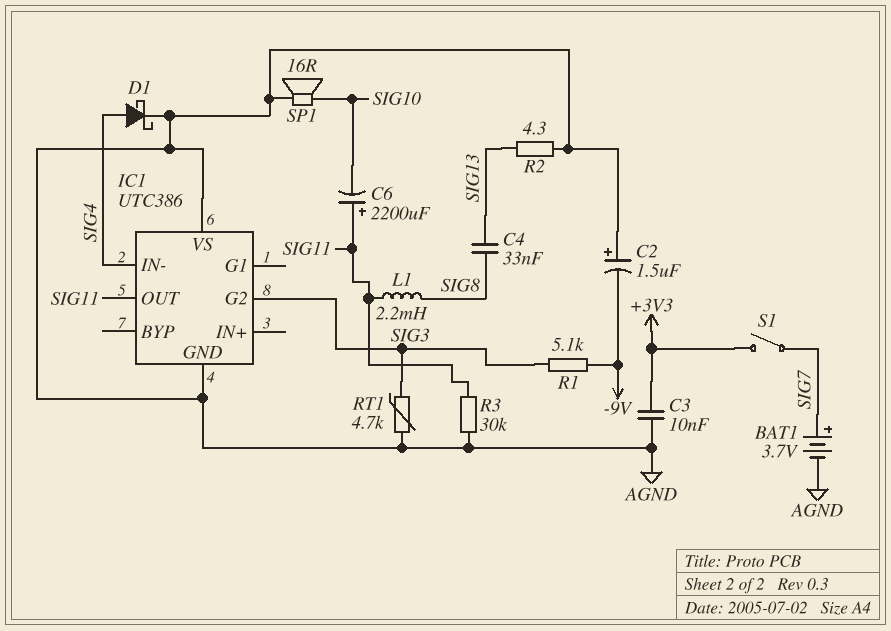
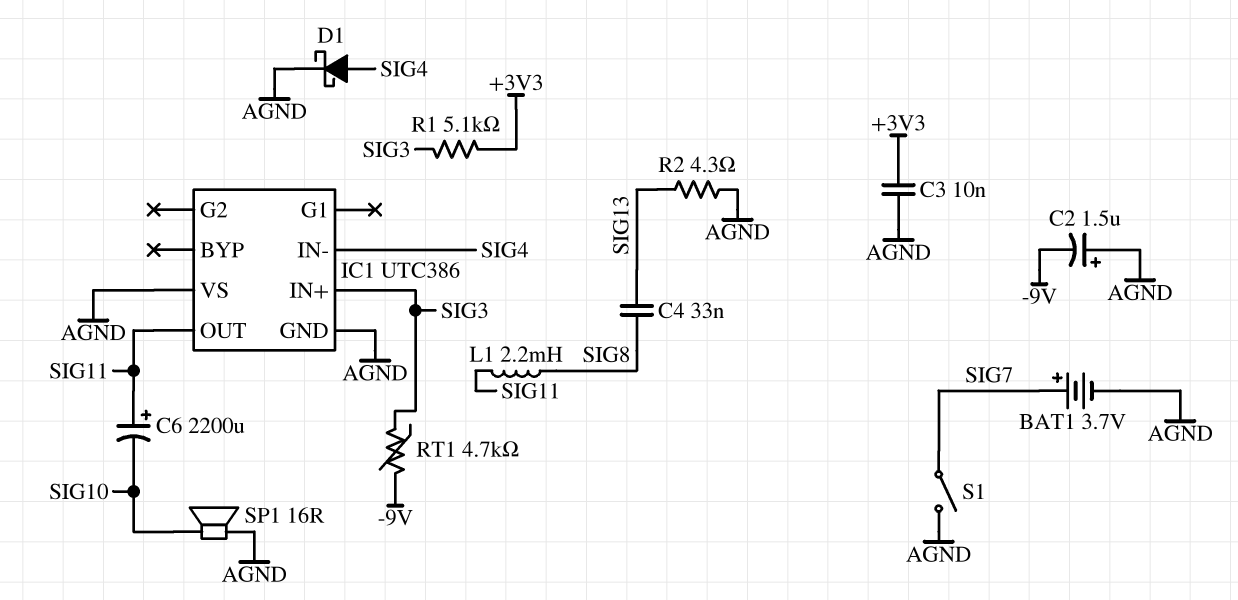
IC1 pin G2: SIG3 -> none
IC1 pin IN+: none -> SIG3
R1: 5.1k (-9V, SIG3) -> 5.1k (+3V3, SIG3)
R3: 30k (AGND, SIG11) -> none
RT1: 4.7k (AGND, SIG3) -> 4.7k (-9V, SIG3)
S1: switch (+3V3, SIG7) -> switch (AGND, SIG7)

